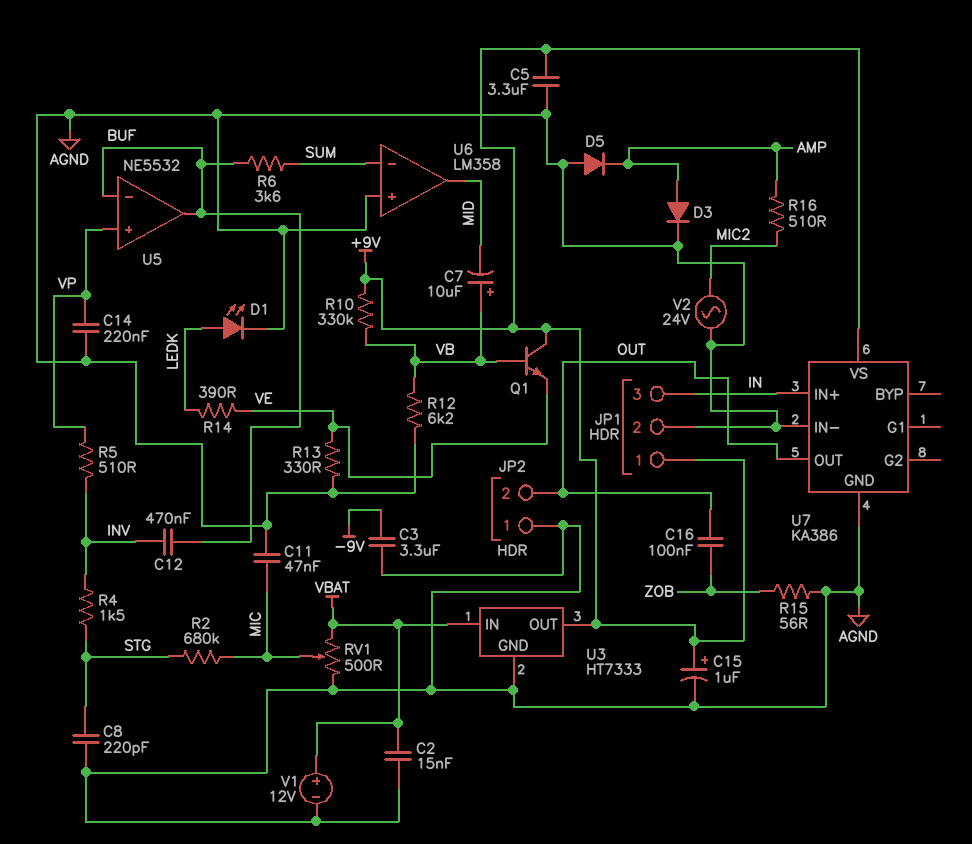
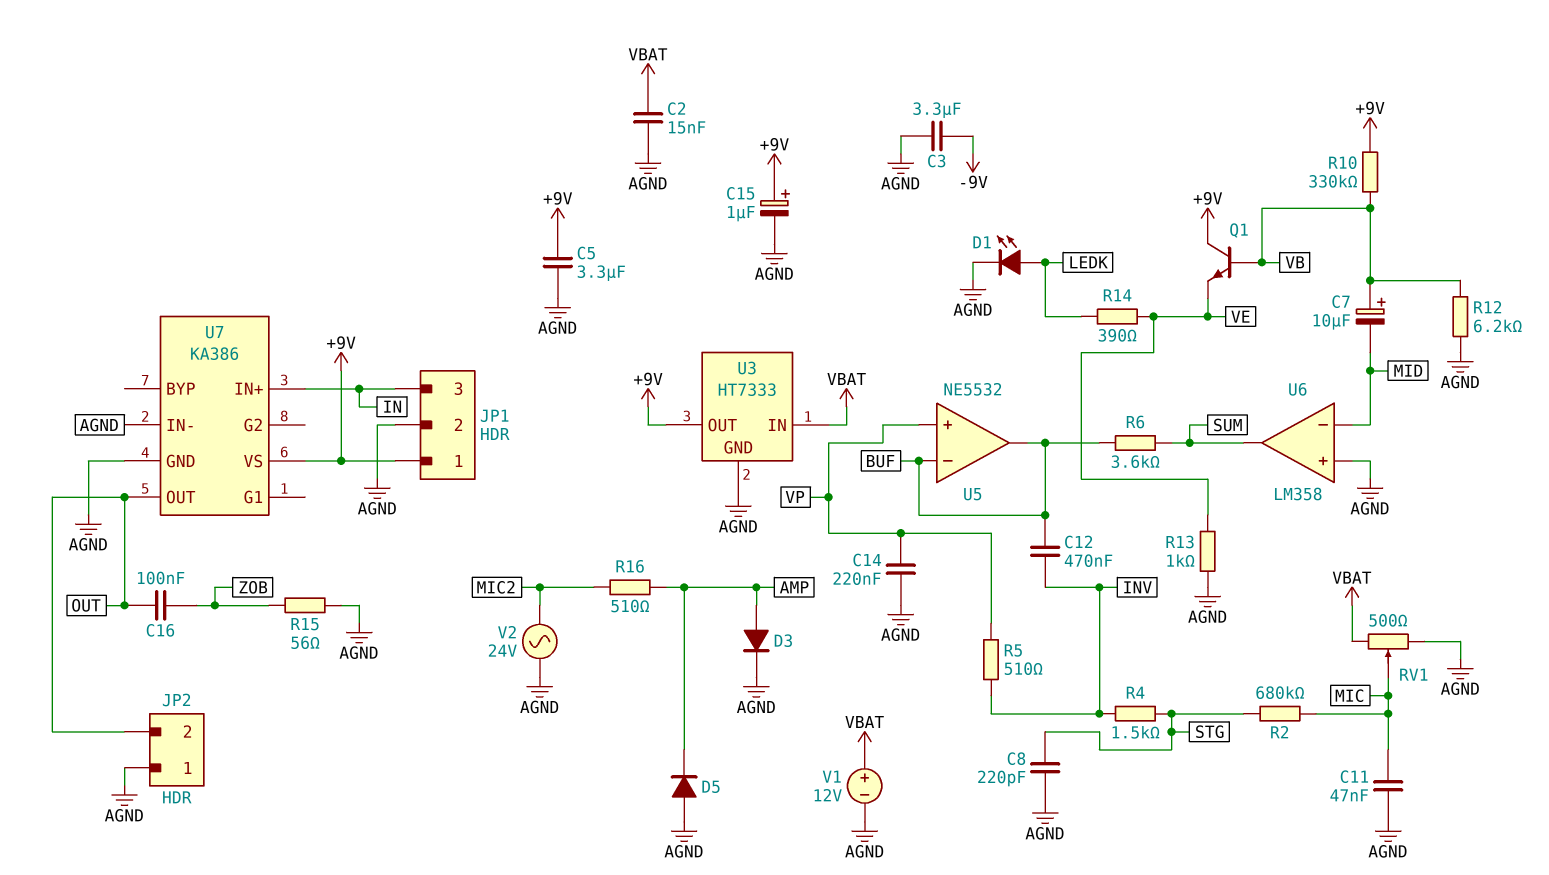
R13: 330 (AGND, VE) -> 1k (AGND, VE)
U6 pin in-: SUM -> MID
U6 pin out: MID -> SUM

